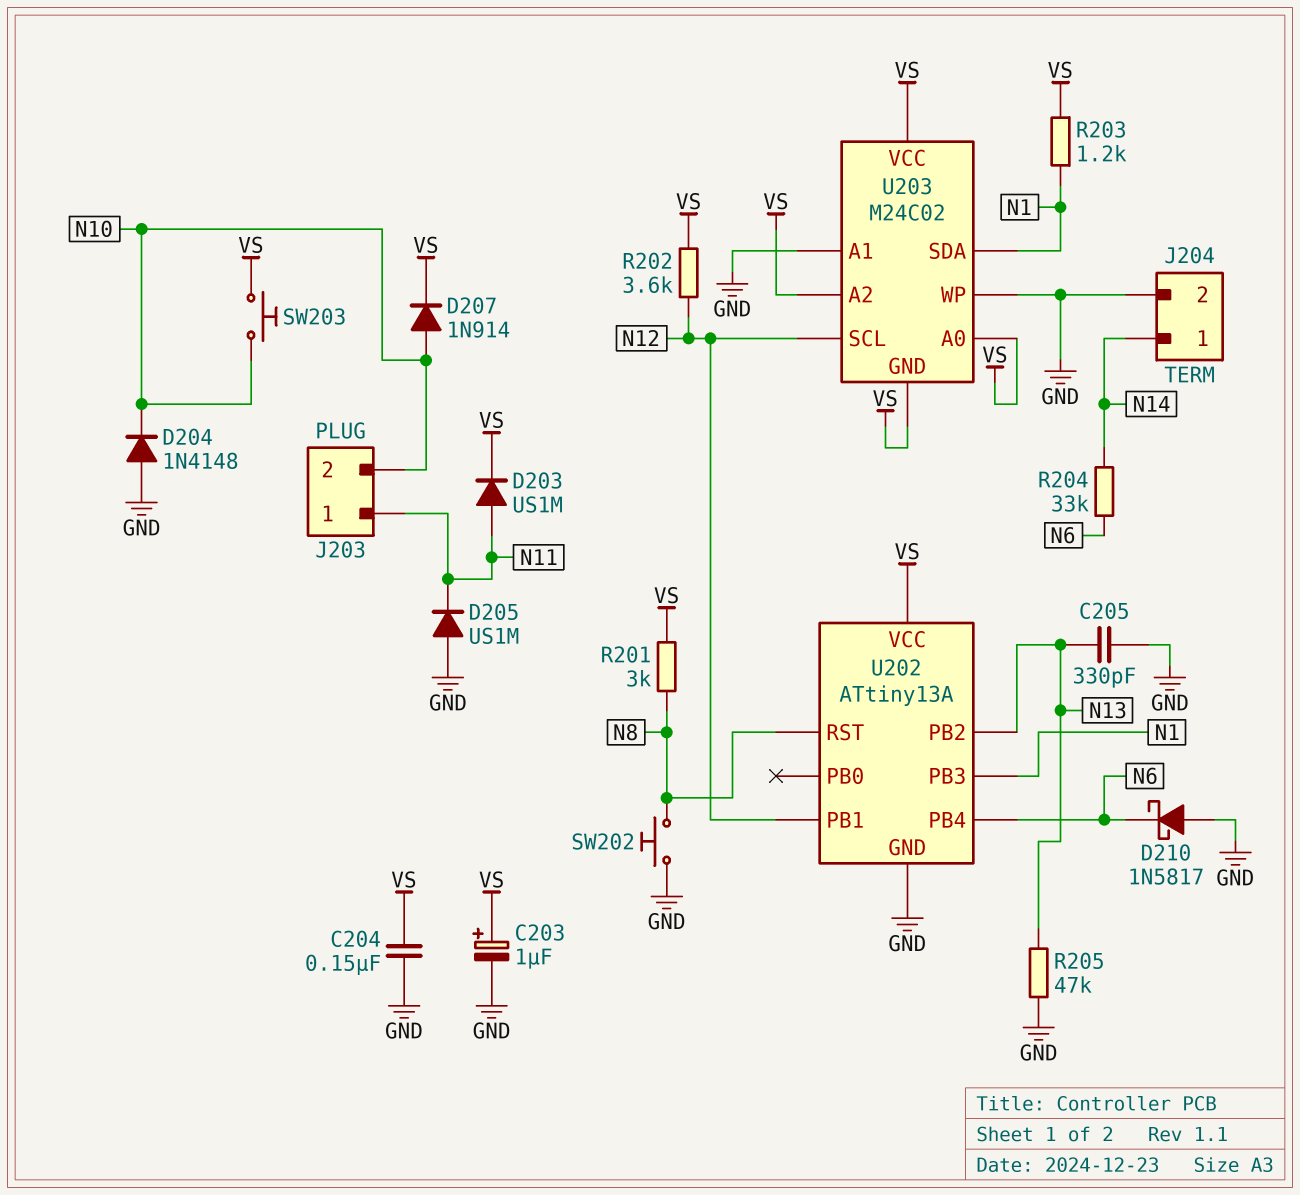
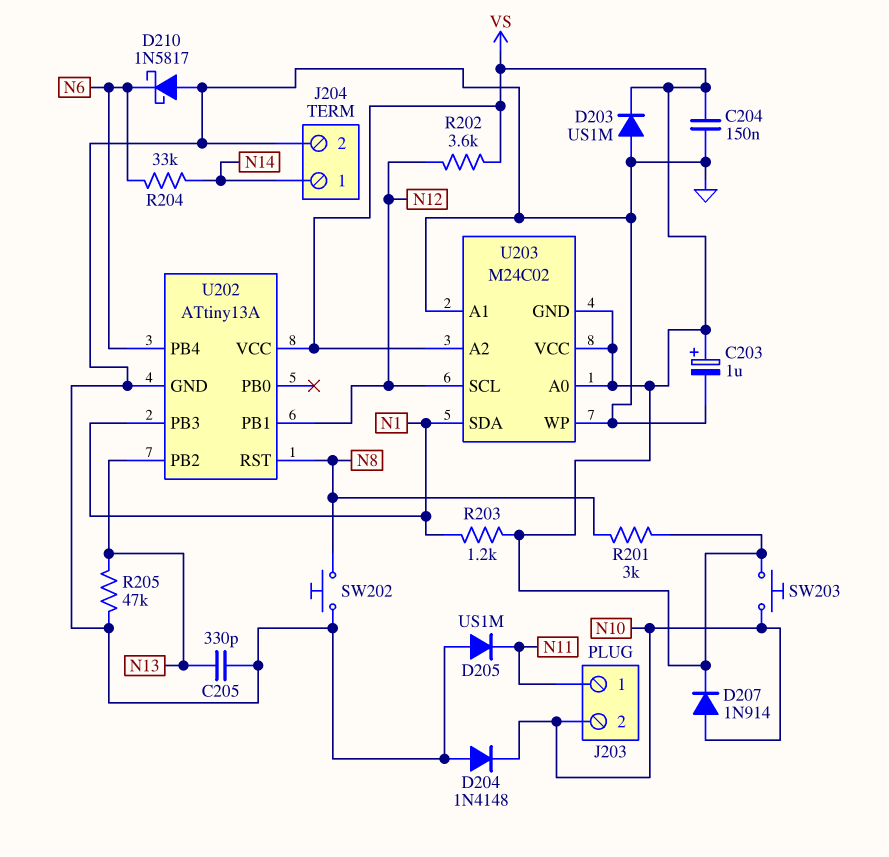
D203: diode US1M (A N11, K VS) -> diode US1M (A GND, K VS)

